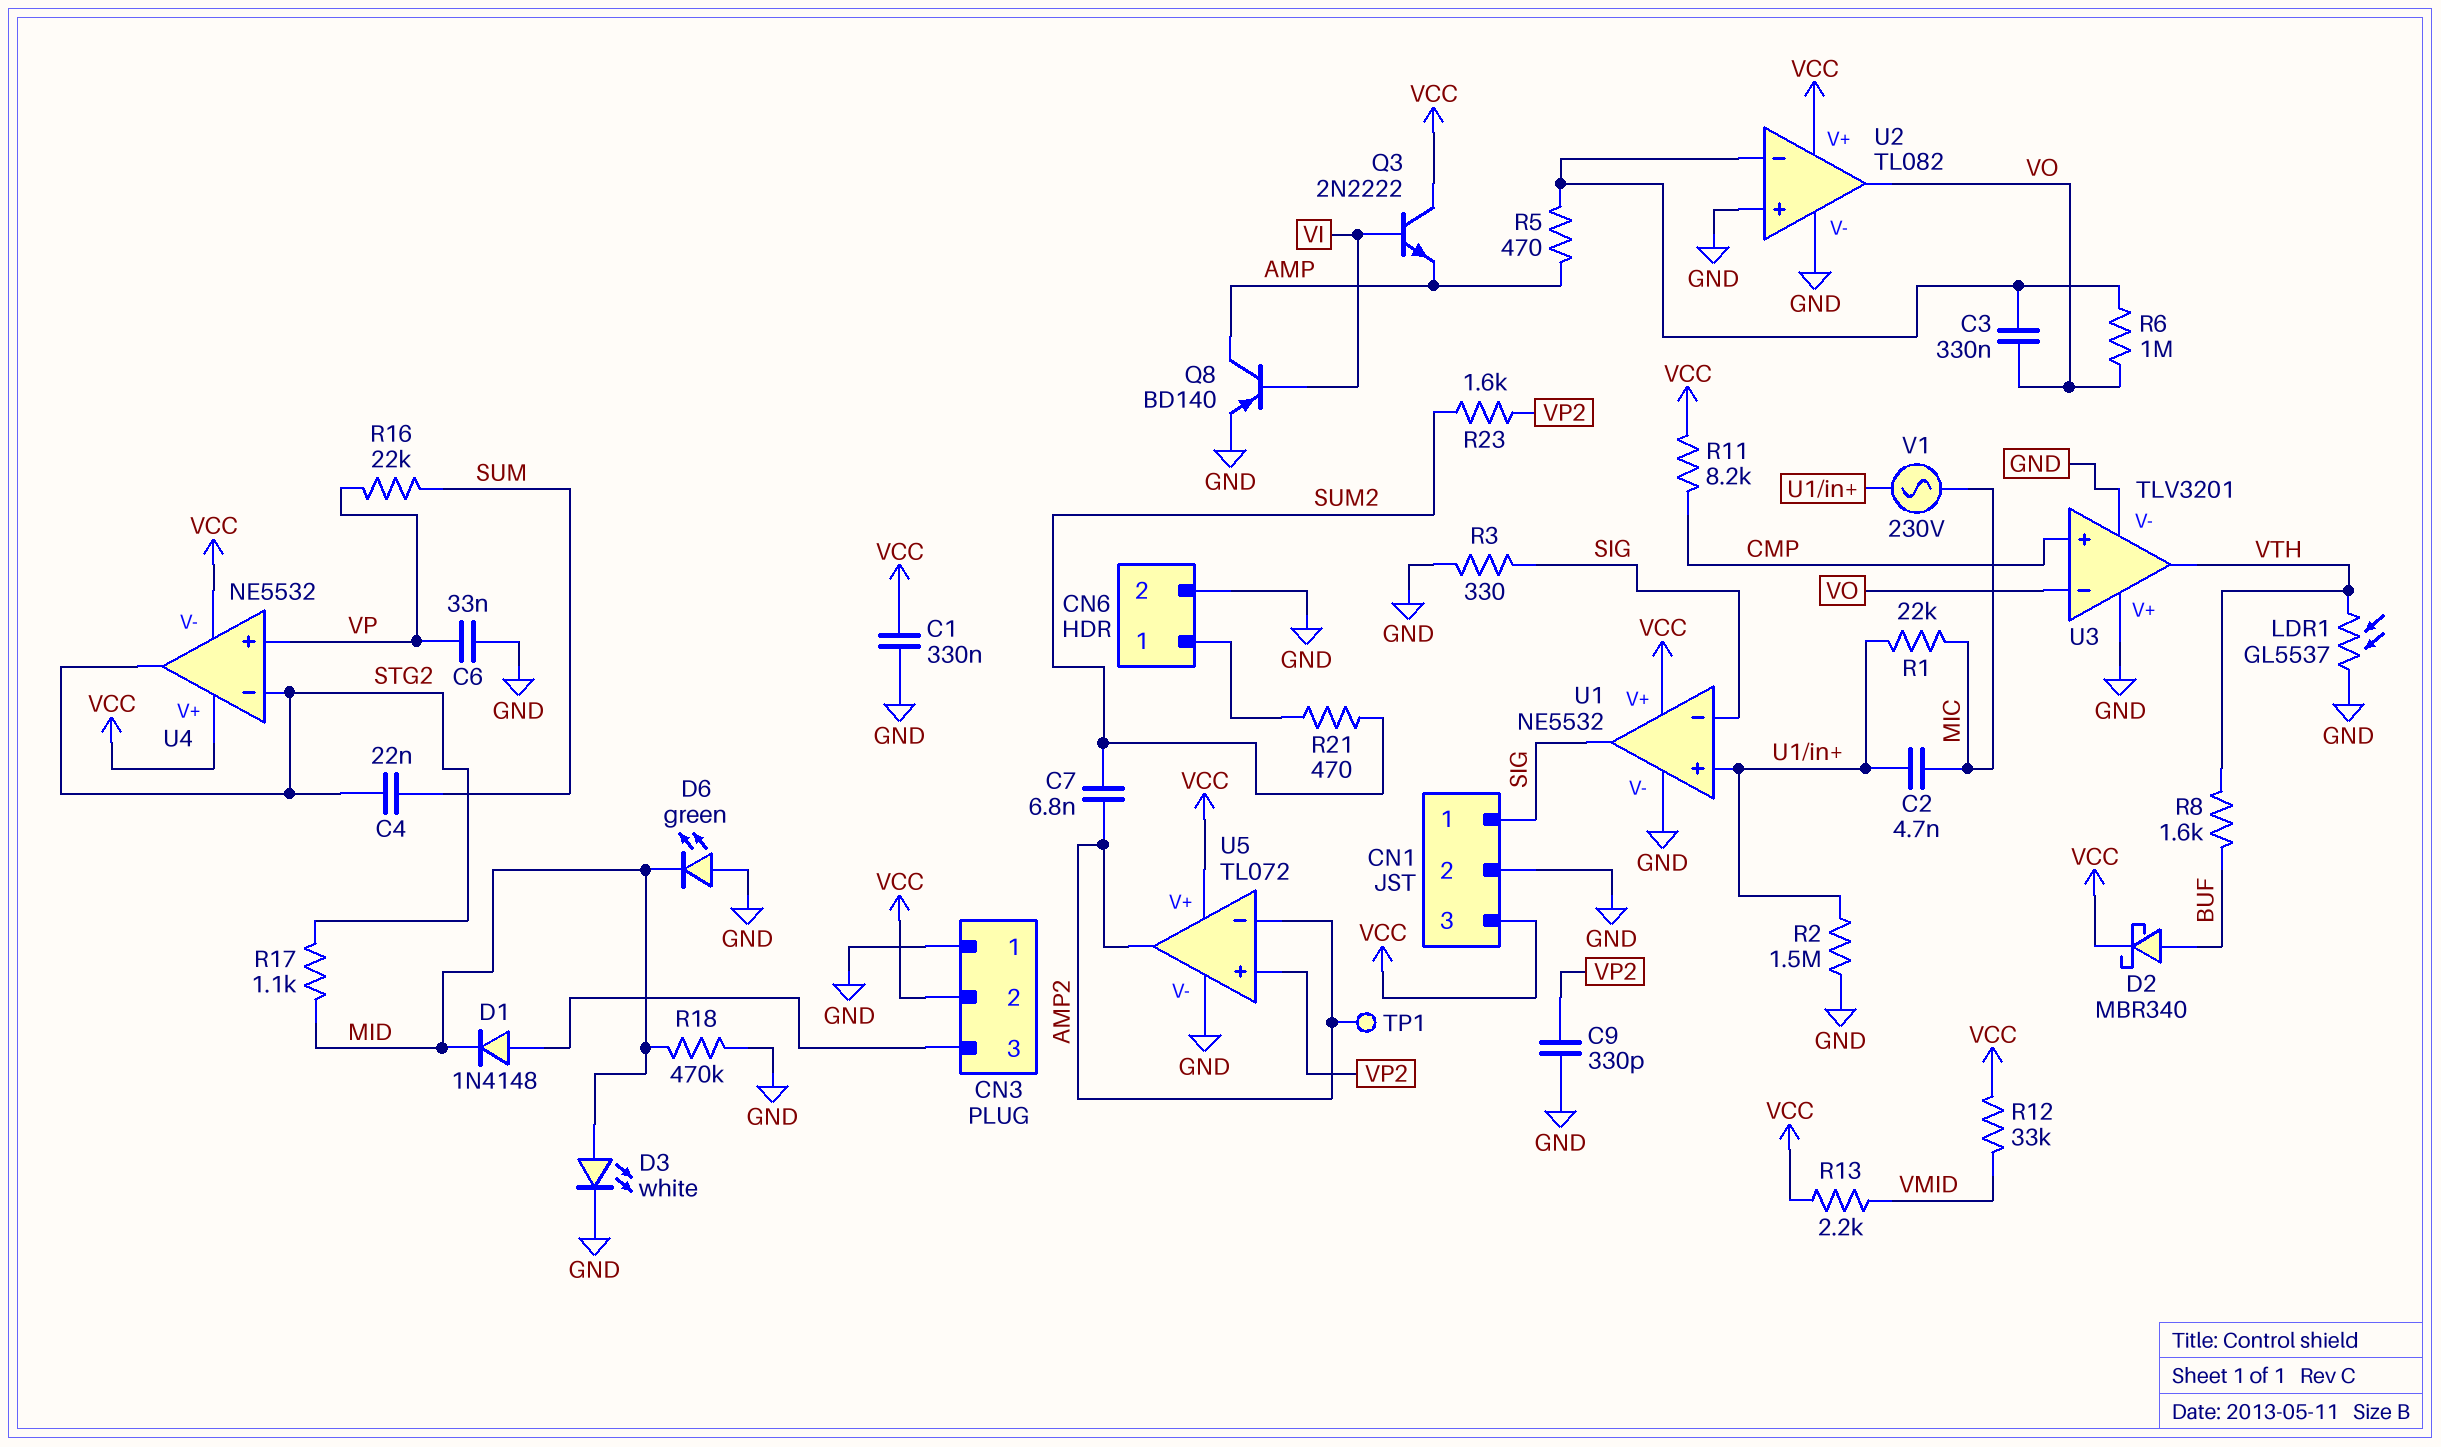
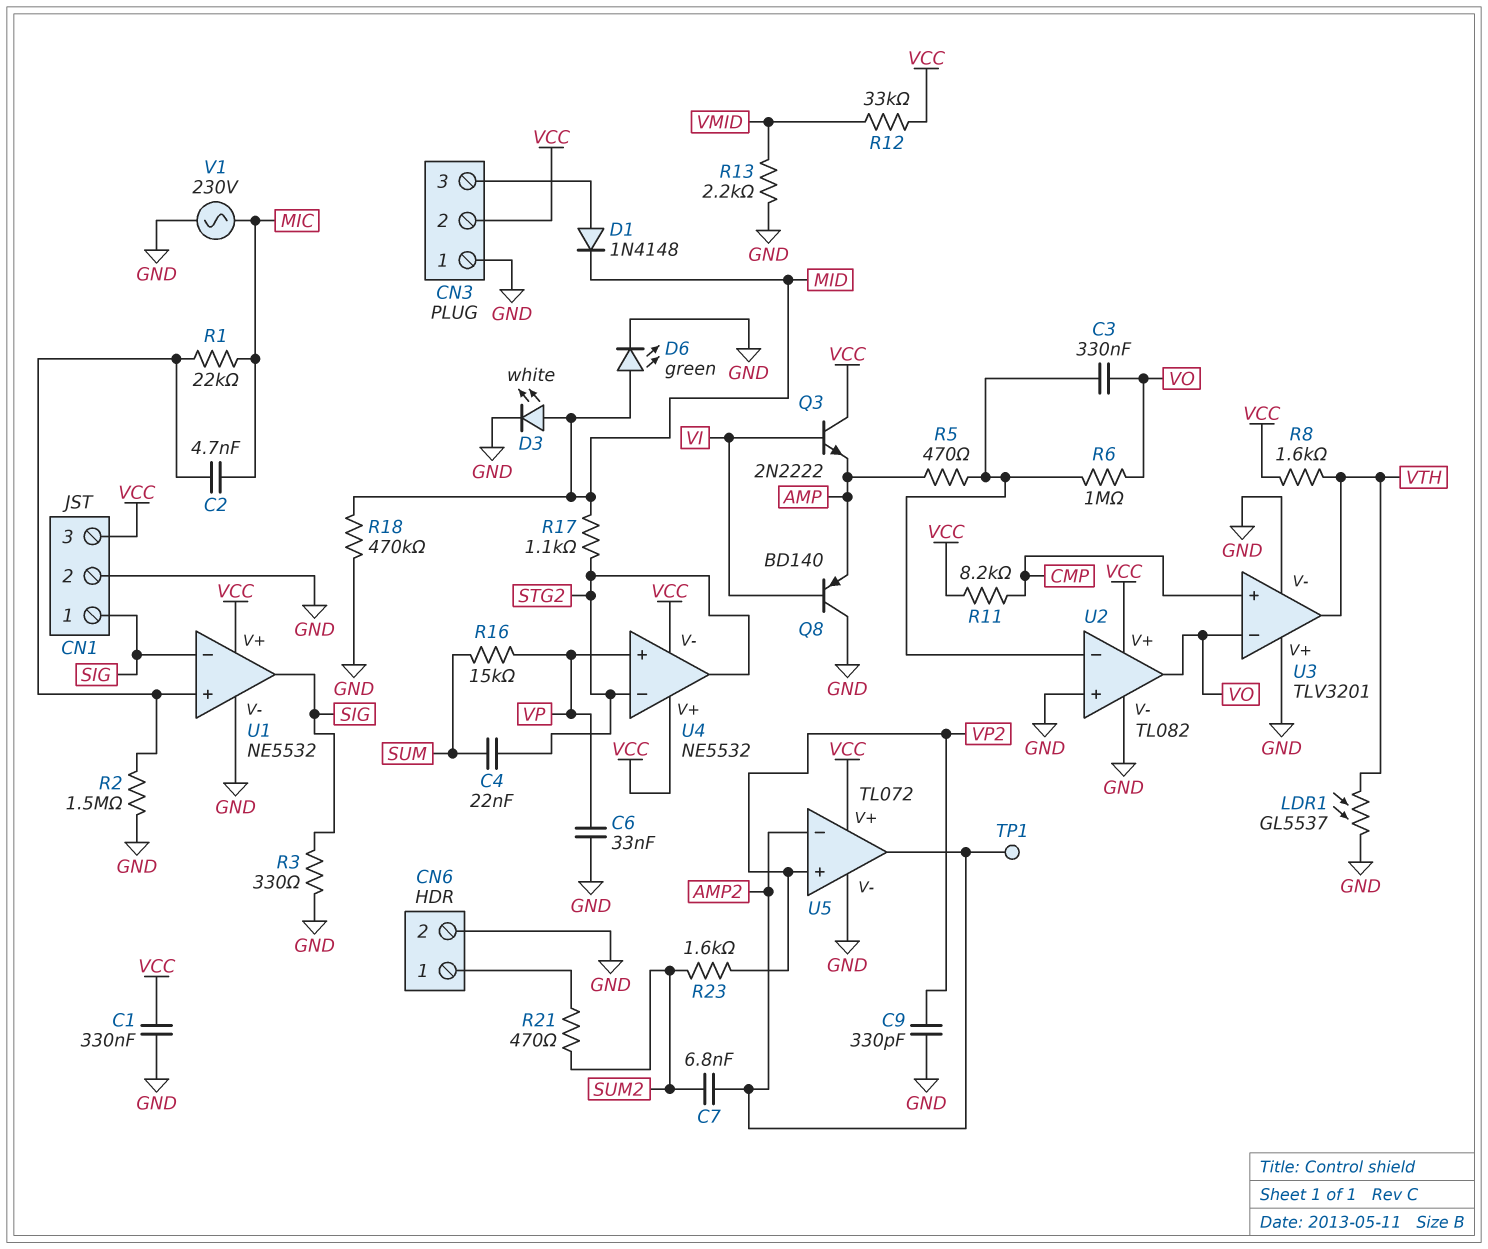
D2: schottky MBR340 (A BUF, K VCC) -> none
D6: LED green (A GND, K MID) -> LED green (A MID, K GND)
Q8: PNP BD140 (B VI, C AMP, E GND) -> PNP BD140 (B VI, C GND, E AMP)
R8: 1.6k (BUF, VTH) -> 1.6k (VCC, VTH)
R13: 2.2k (VCC, VMID) -> 2.2k (GND, VMID)
R16: 22k (SUM, VP) -> 15k (SUM, VP)
V1: AC 230V (MIC, U1/in+) -> AC 230V (GND, MIC)

